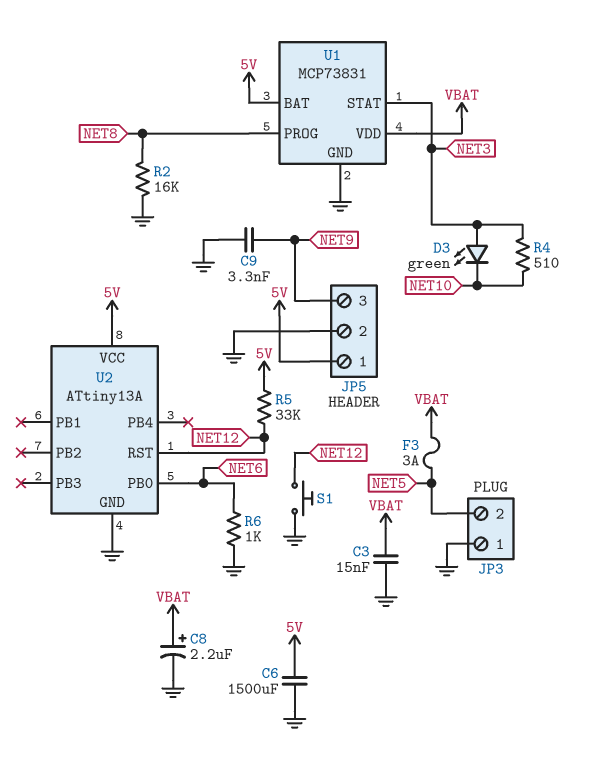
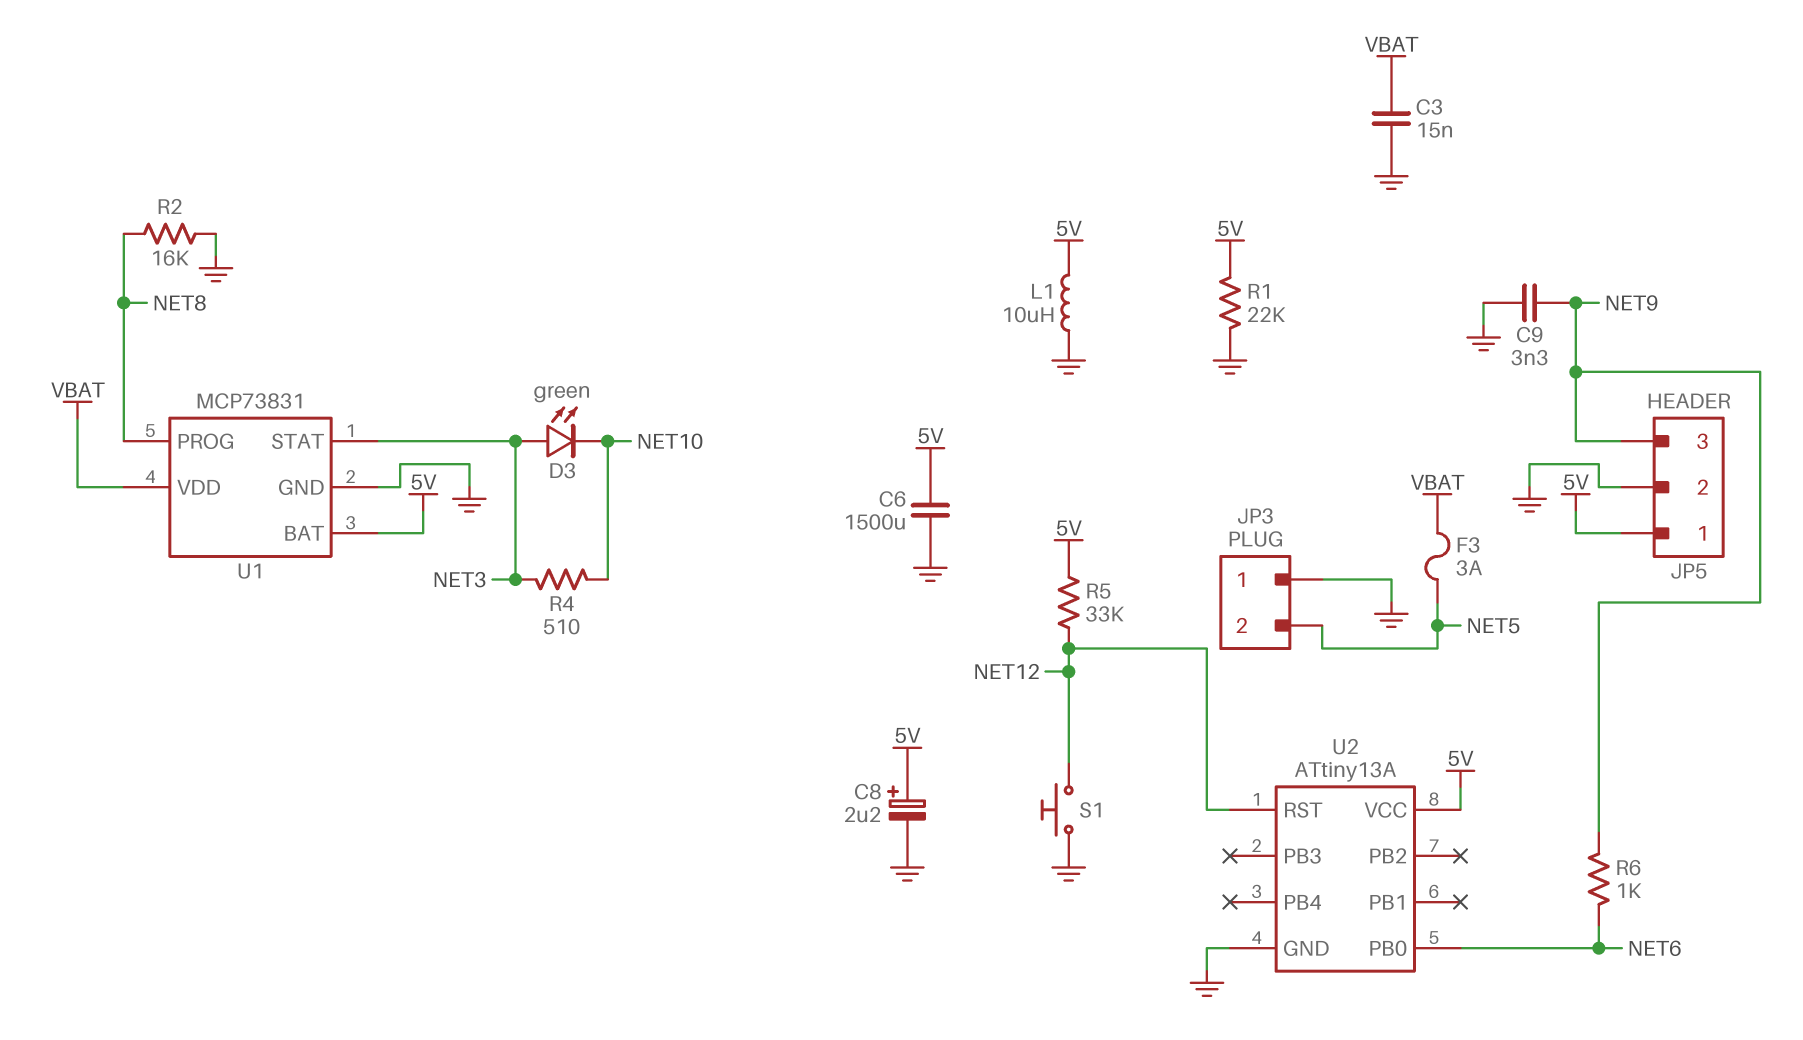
C8: 2.2uF (plus VBAT, minus GND) -> 2.2uF (plus 5V, minus GND)
L1: none -> 10uH (5V, GND)
R1: none -> 22k (5V, GND)
R6: 1k (GND, NET6) -> 1k (NET6, NET9)

